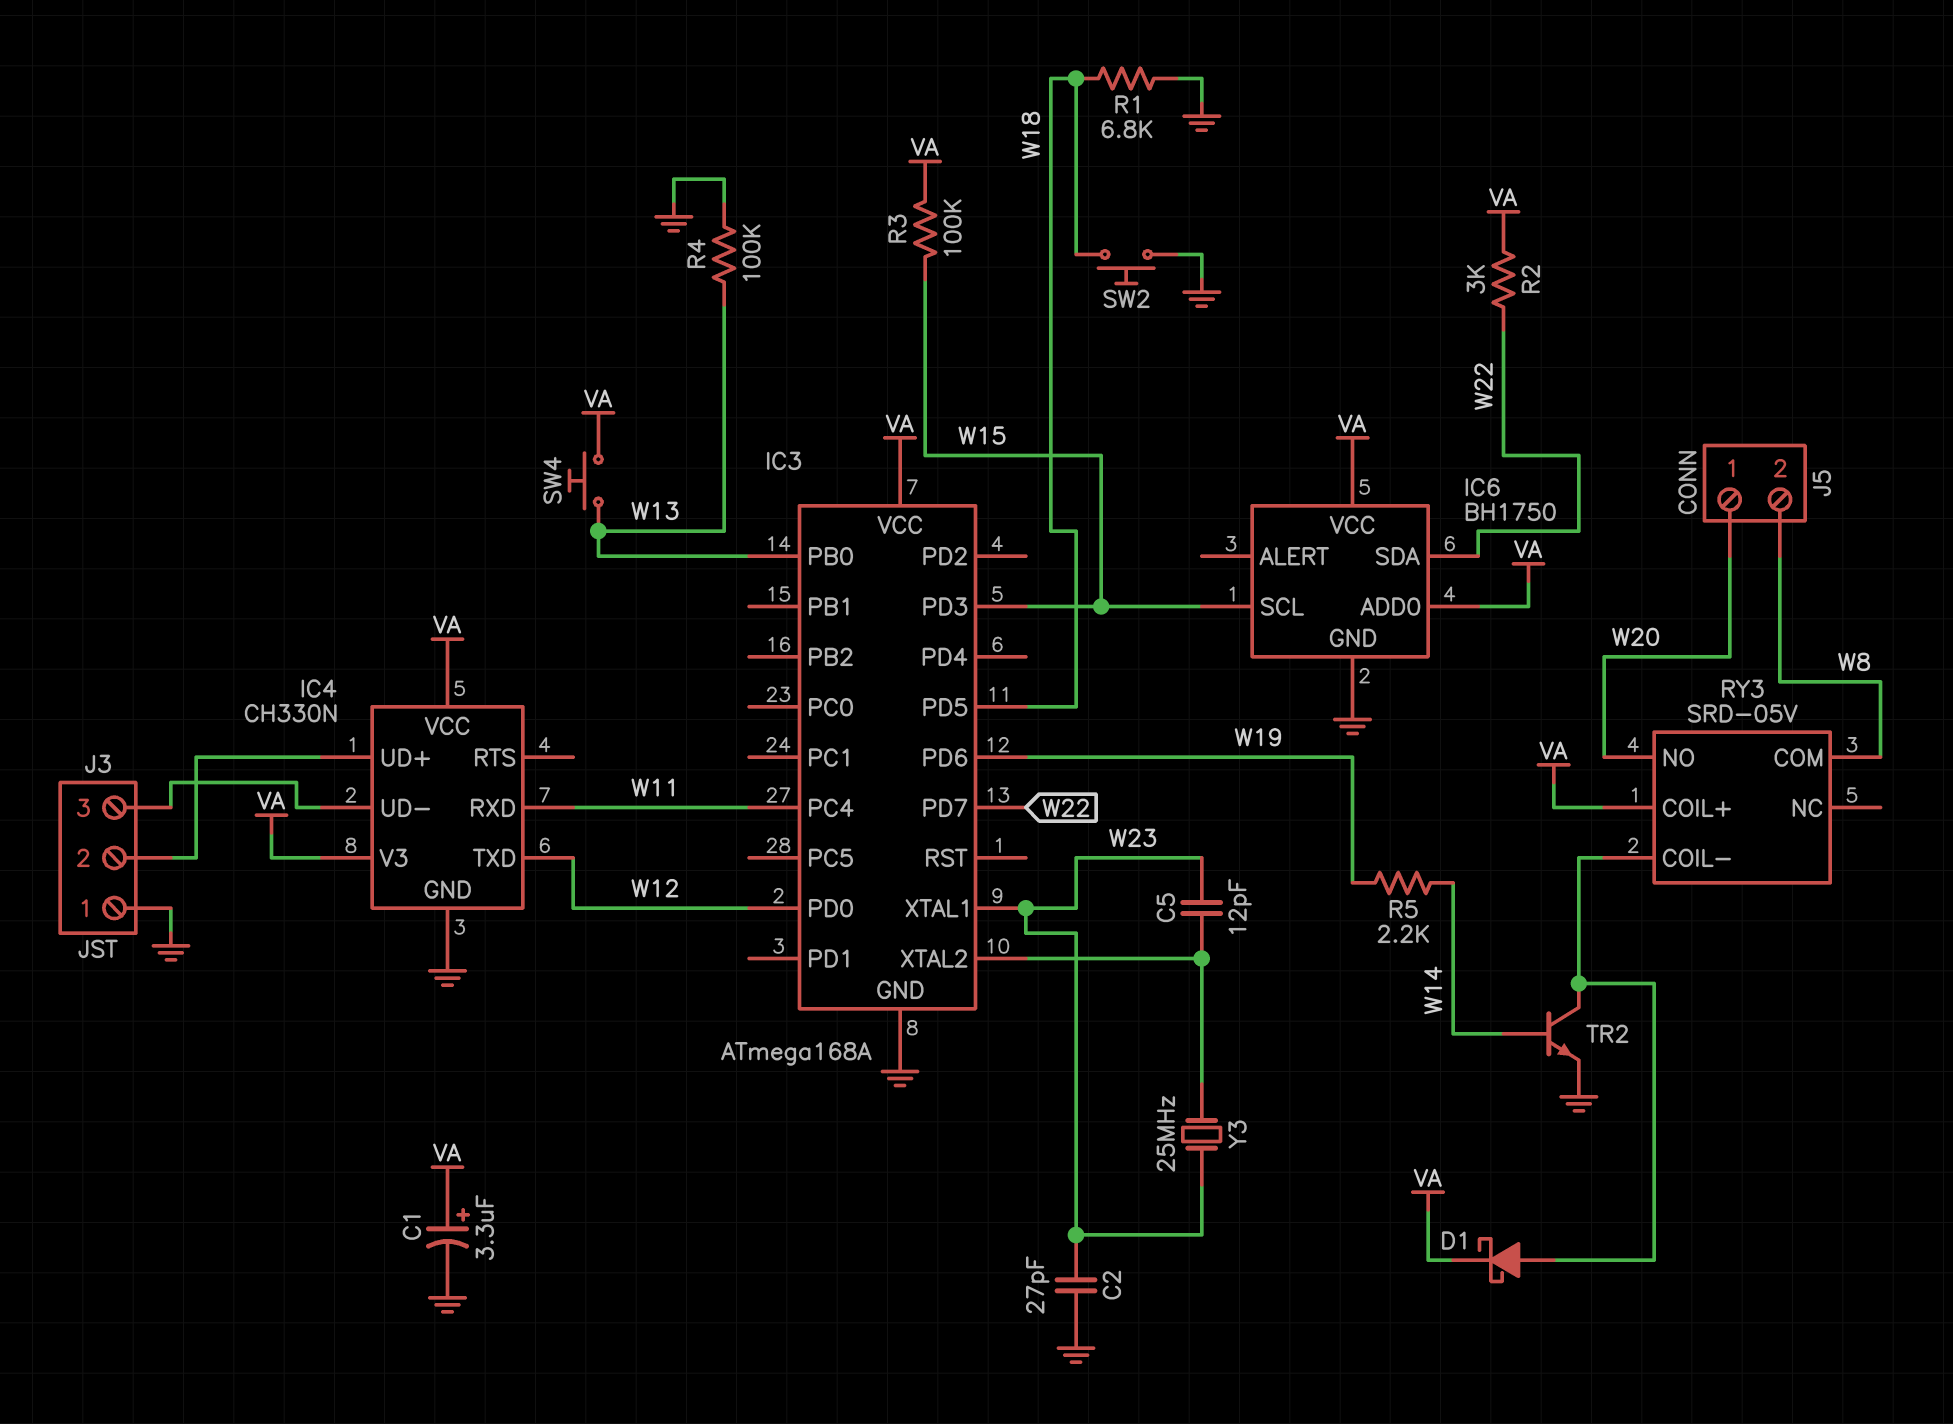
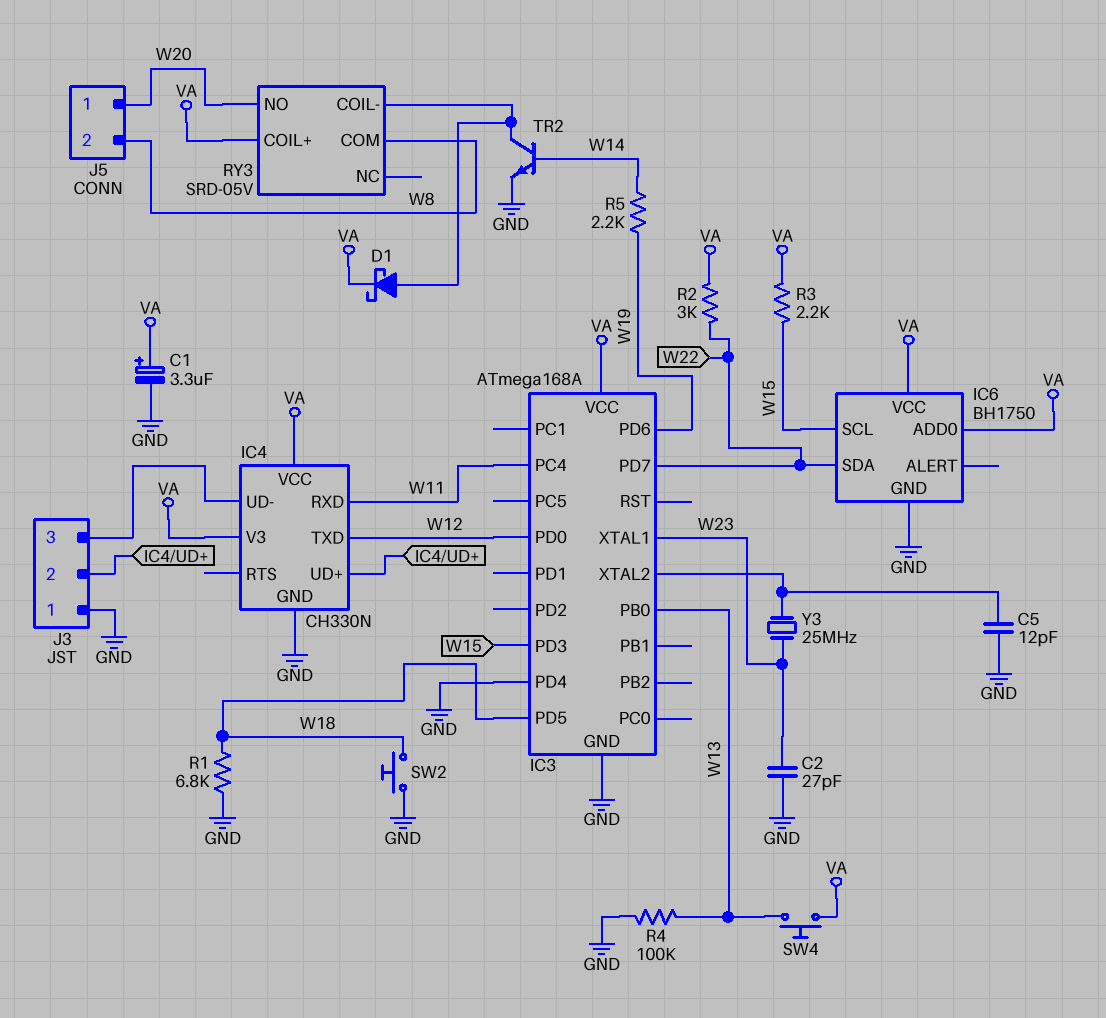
C5: 12pF (IC3/XTAL2, W23) -> 12pF (GND, IC3/XTAL2)
IC3 pin PD4: none -> GND
R3: 100k (VA, W15) -> 2.2k (VA, W15)

